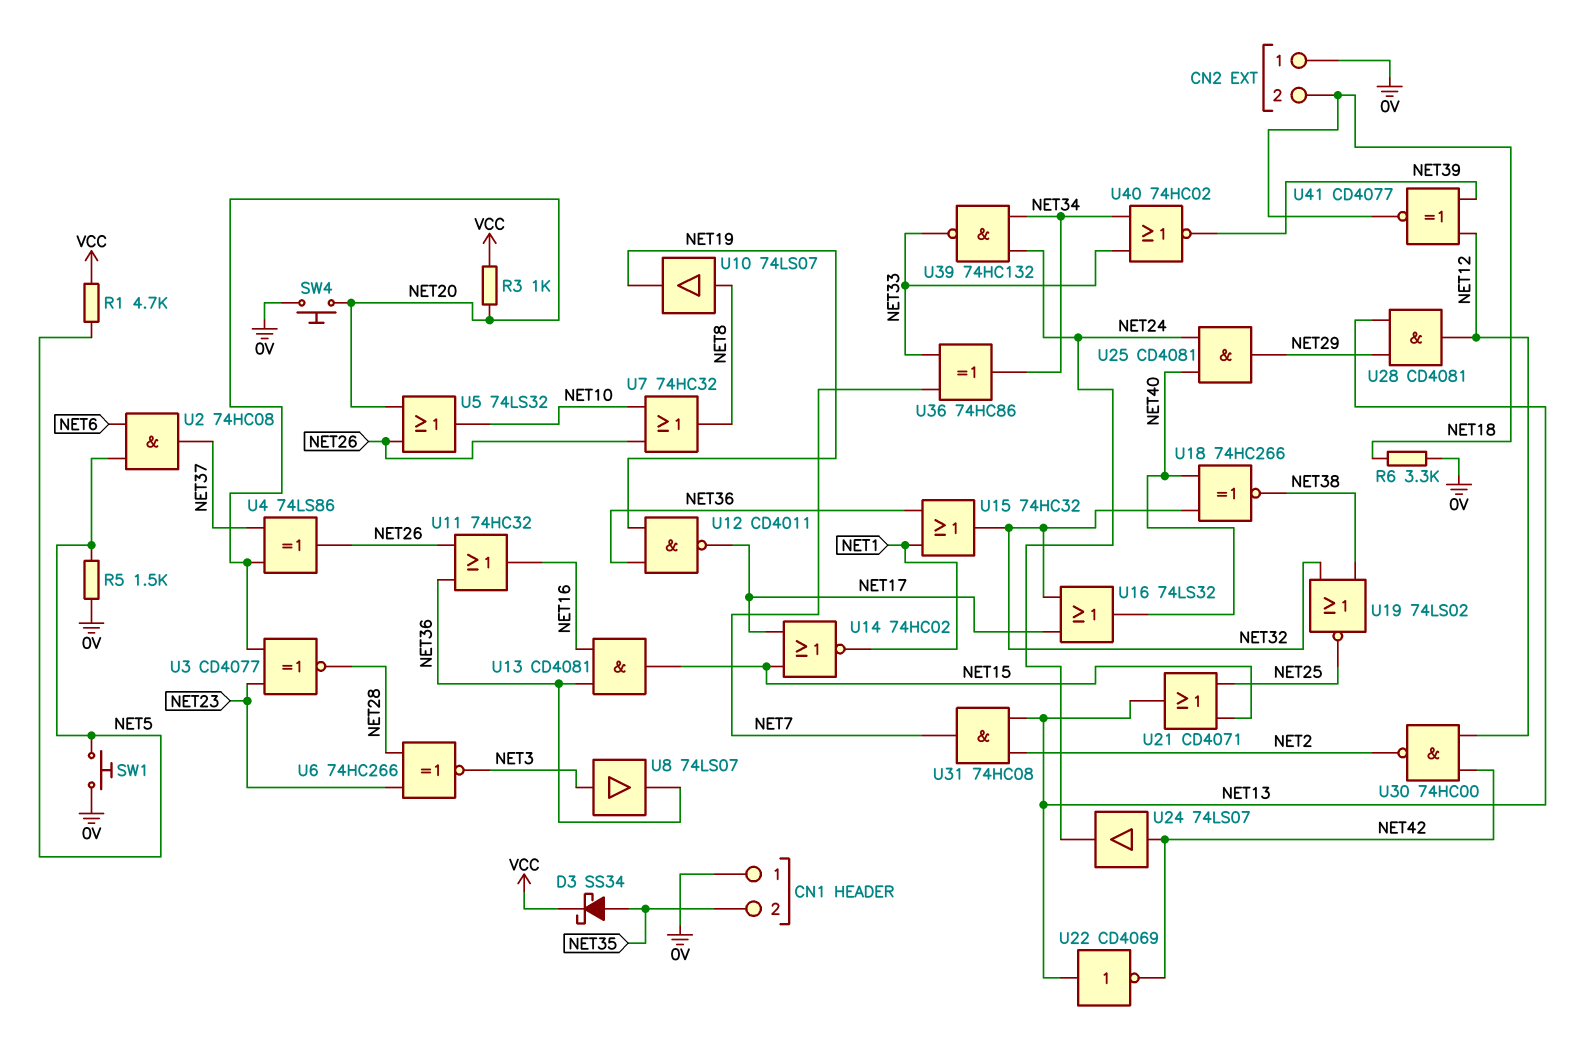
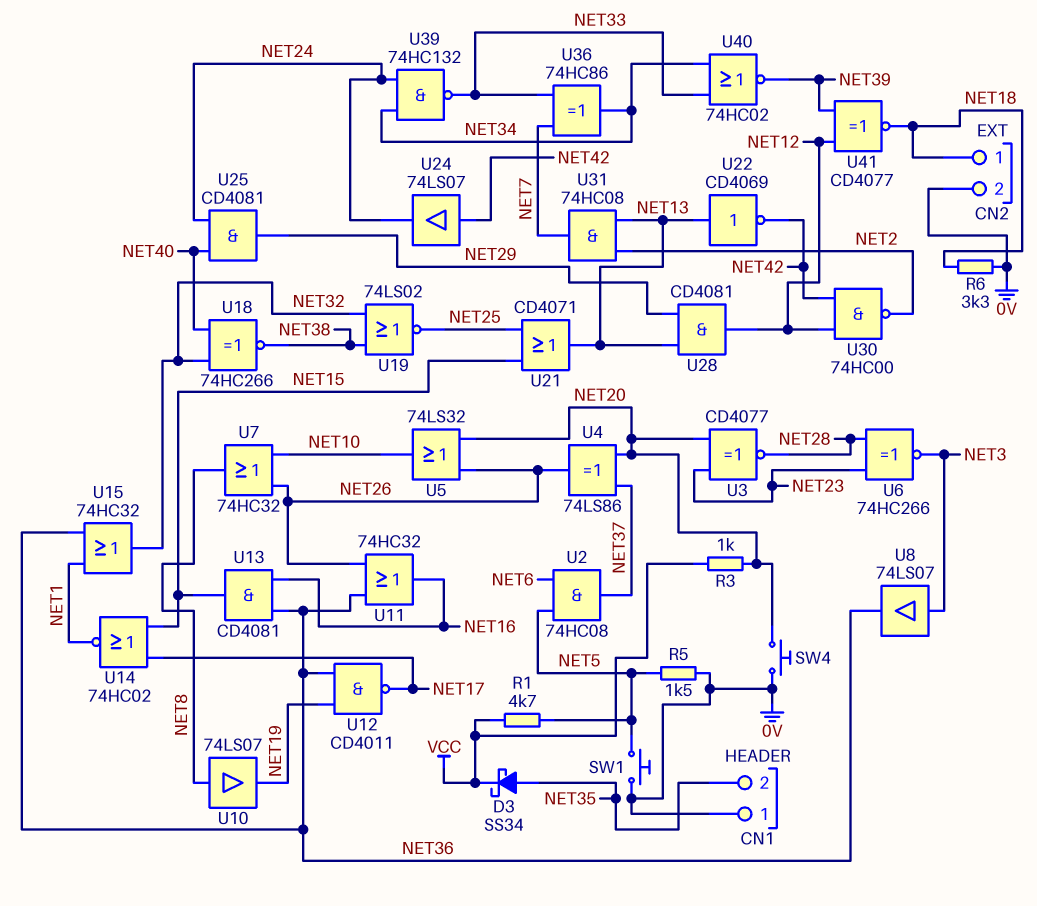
CN2 pin 1: 0V -> NET18
CN2 pin 2: NET18 -> 0V
U16: OR 74LS32 (in NET17, in NET32, out NET40) -> none

